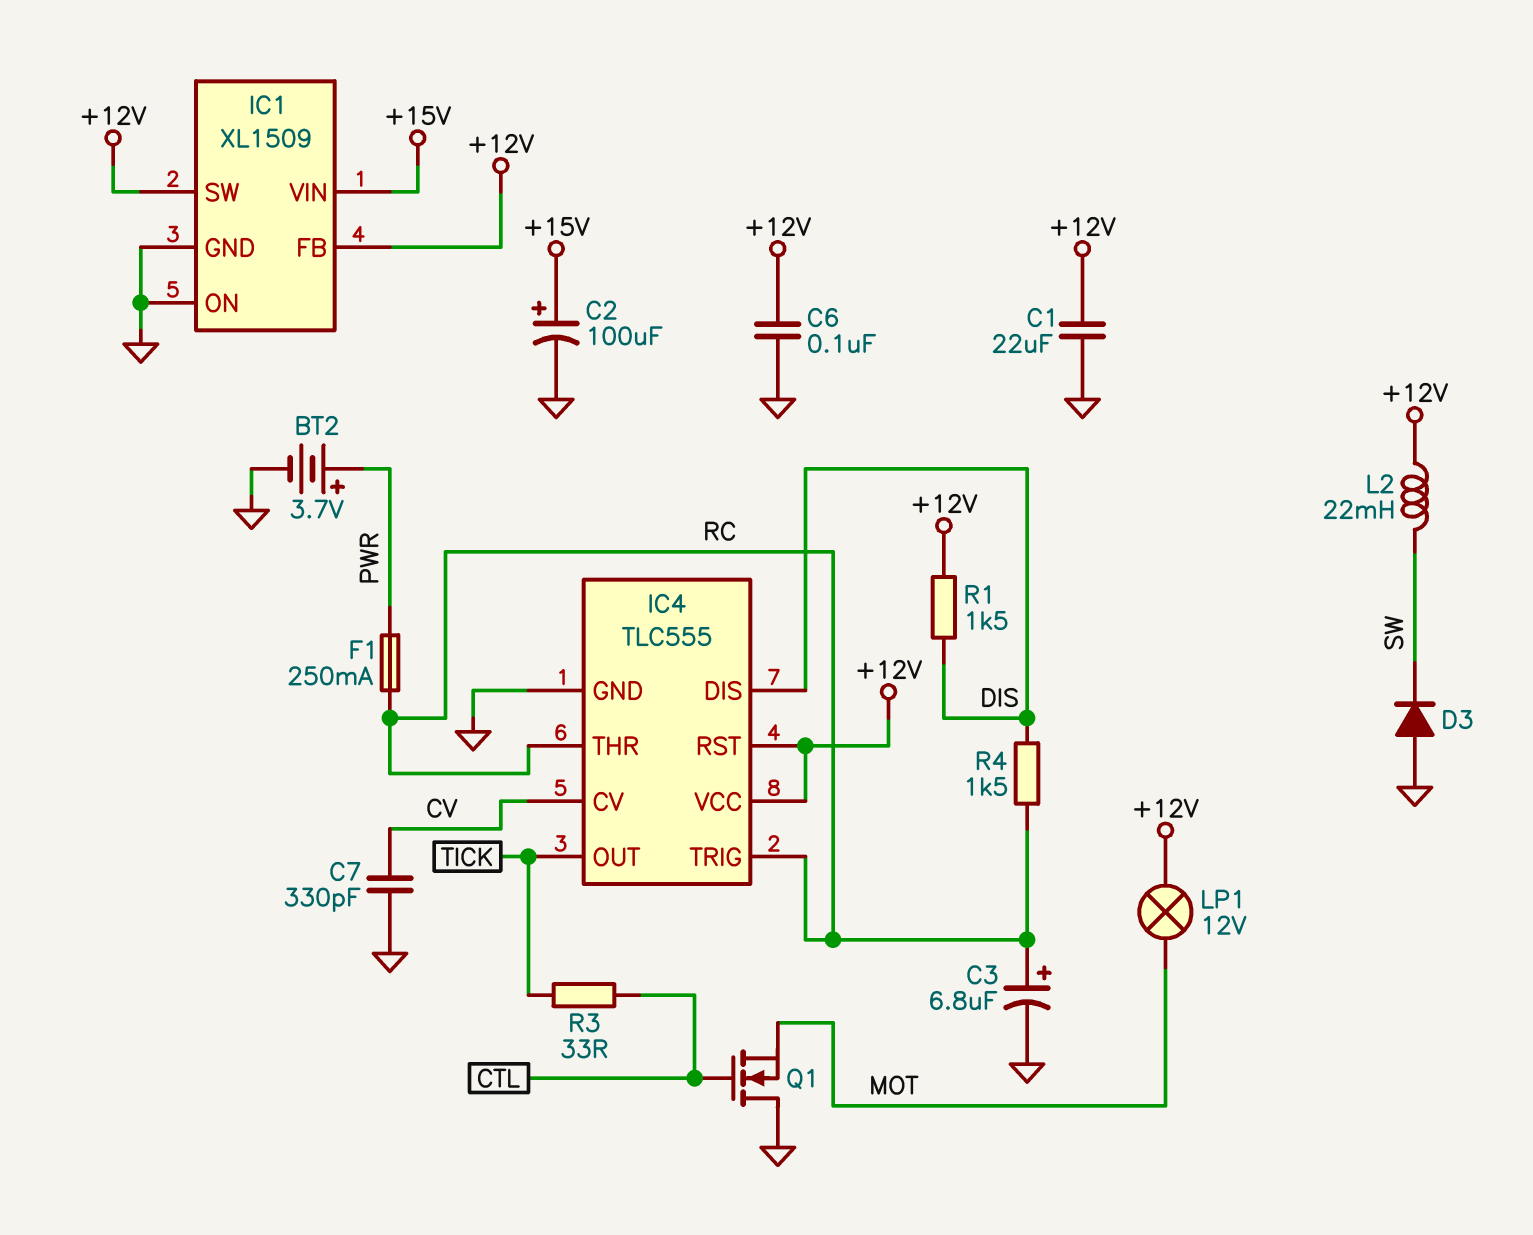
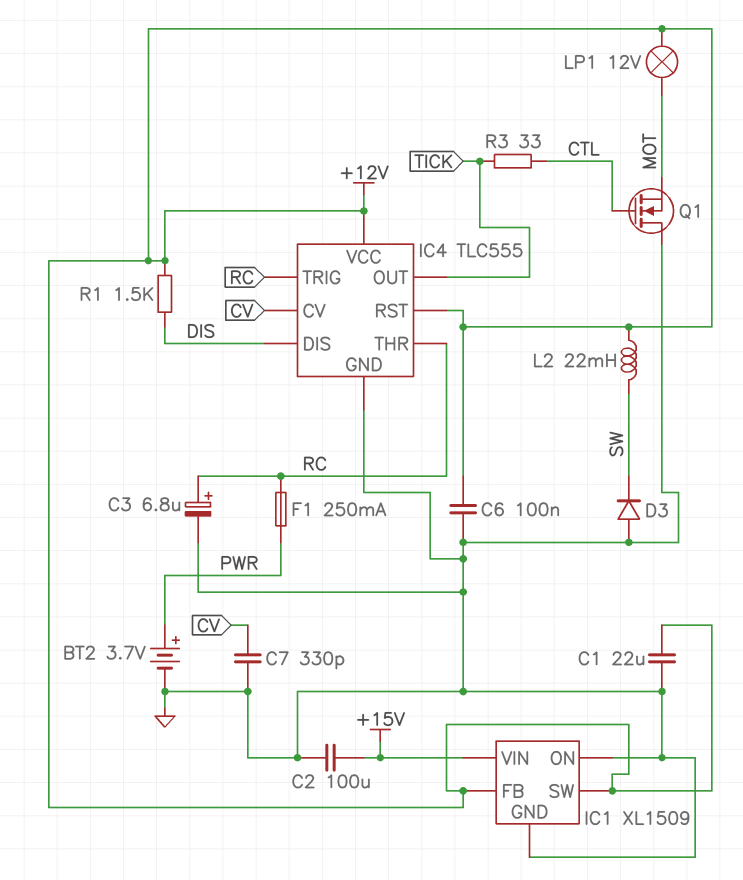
C2: 100uF (plus +15V, minus GND) -> 100uF (+15V, GND)
R4: 1.5k (DIS, RC) -> none

